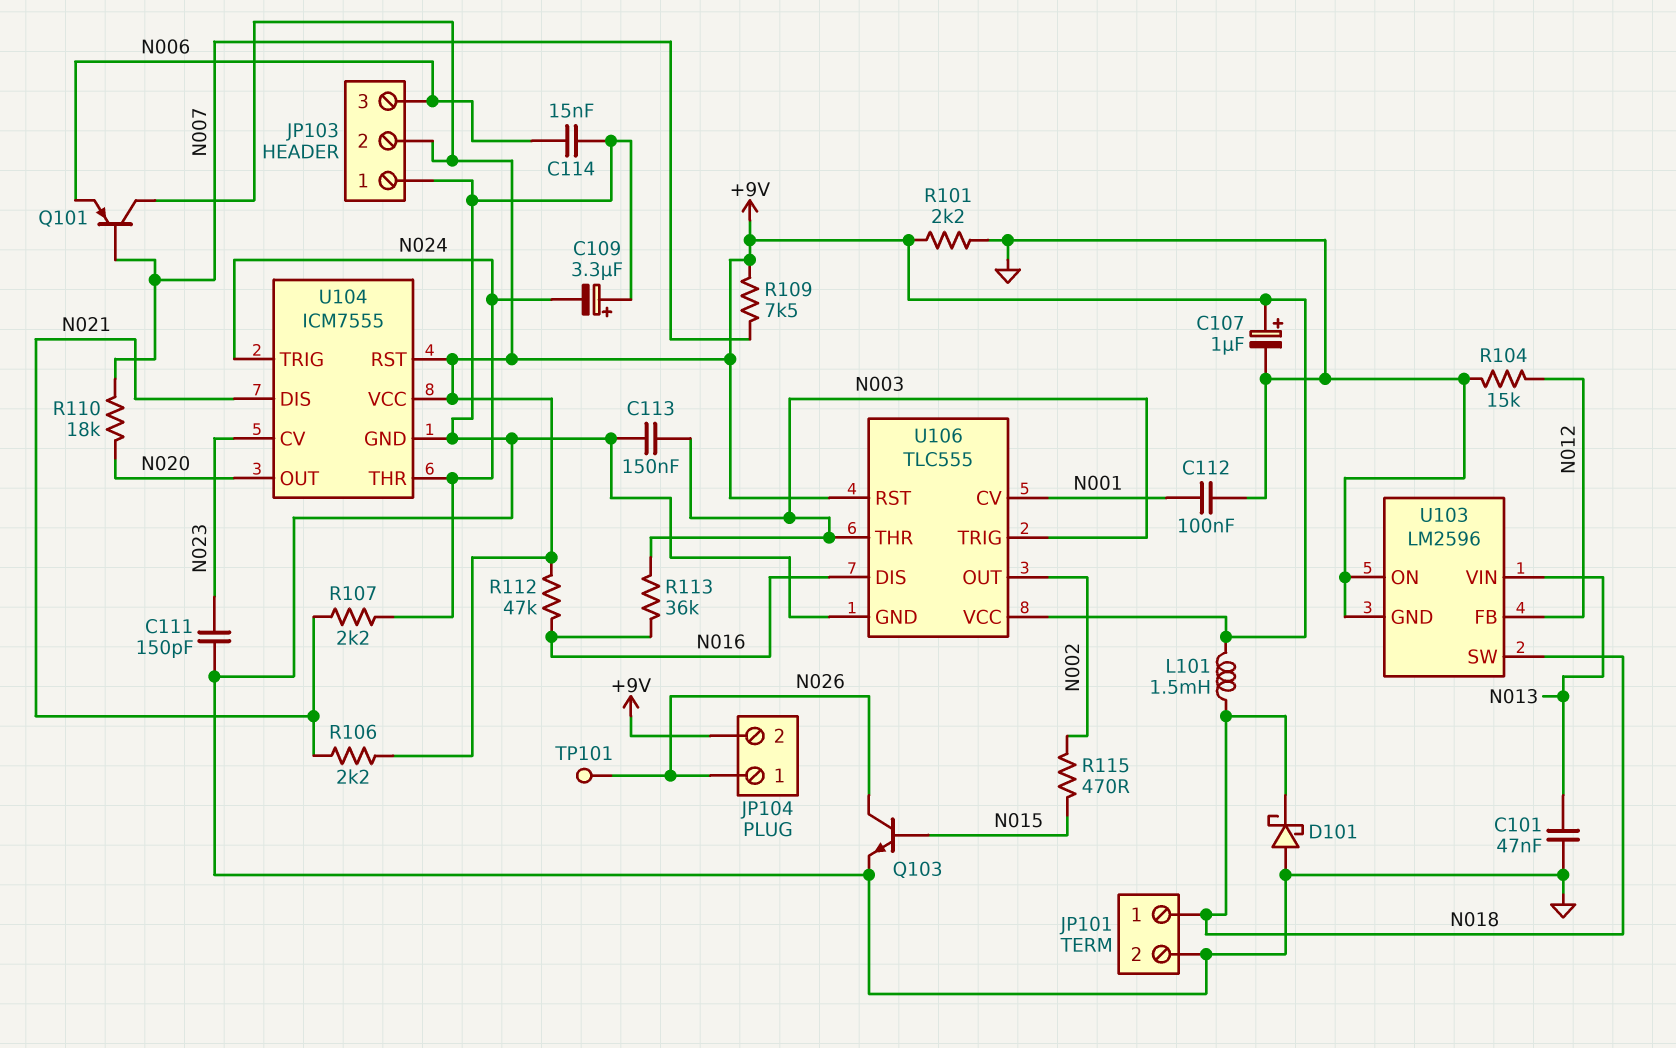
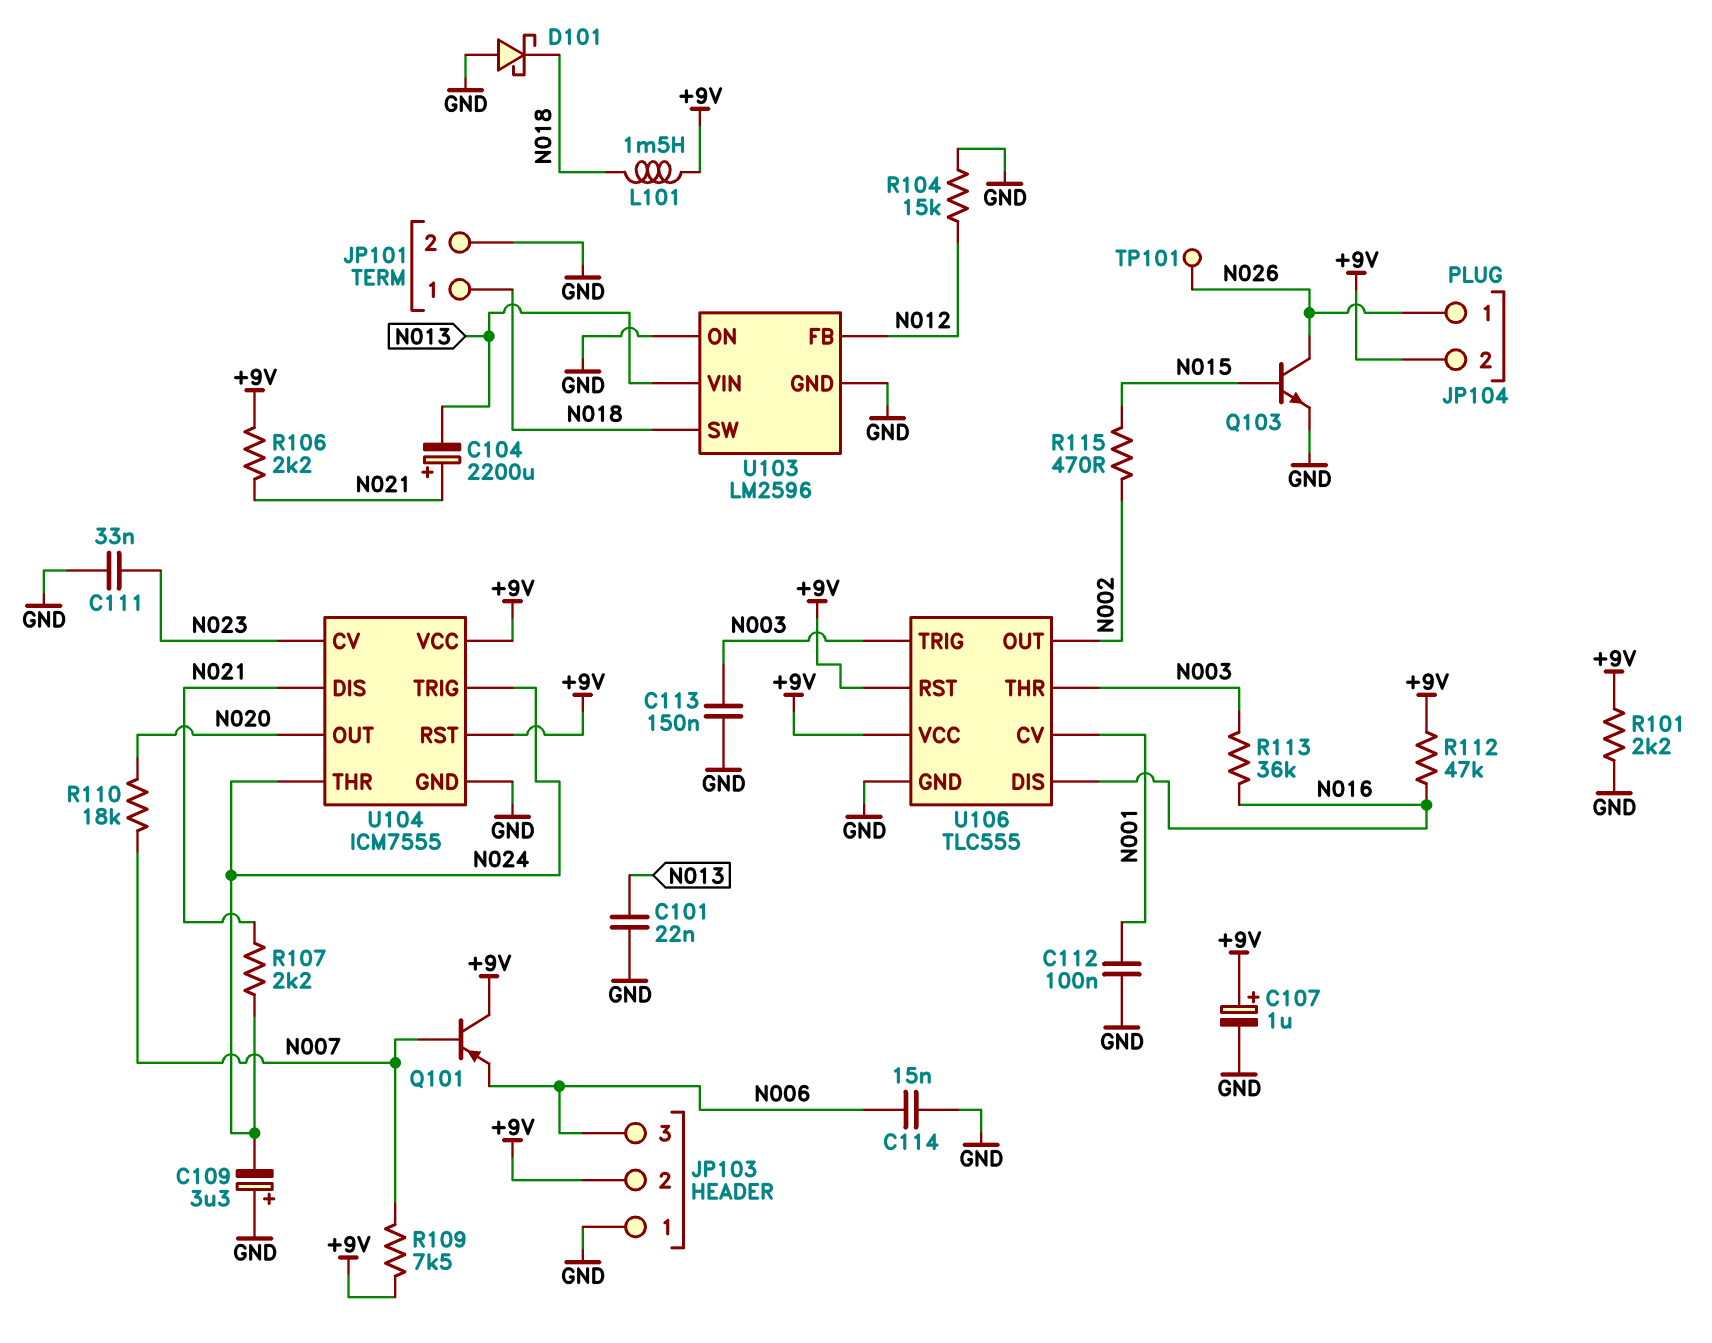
C101: 47nF (GND, N013) -> 22nF (GND, N013)
C104: none -> 2200uF (plus N021, minus N013)
C111: 150pF (GND, N023) -> 33nF (GND, N023)

